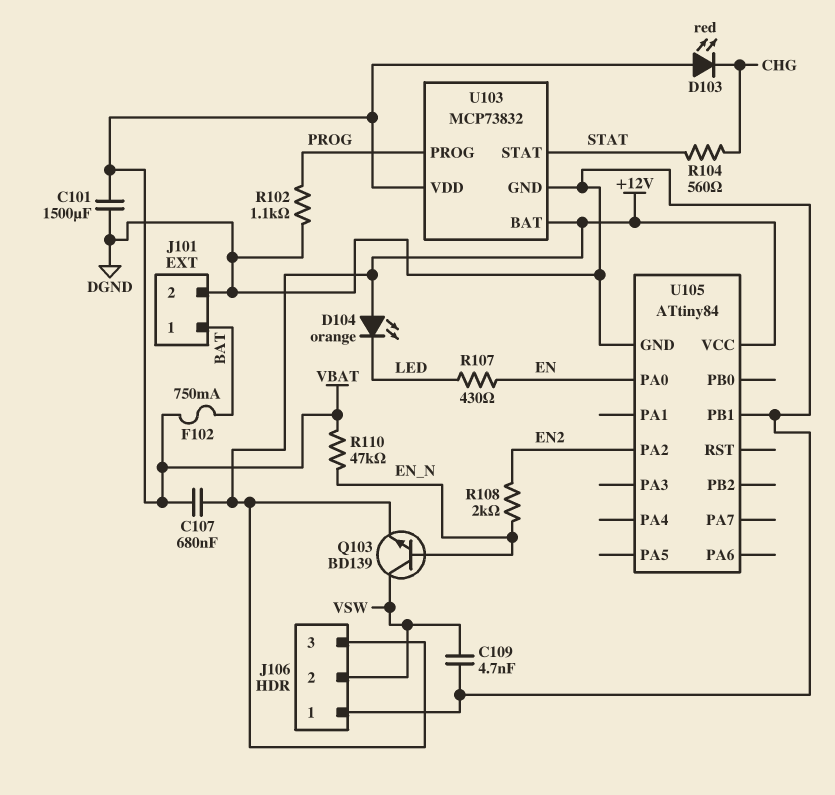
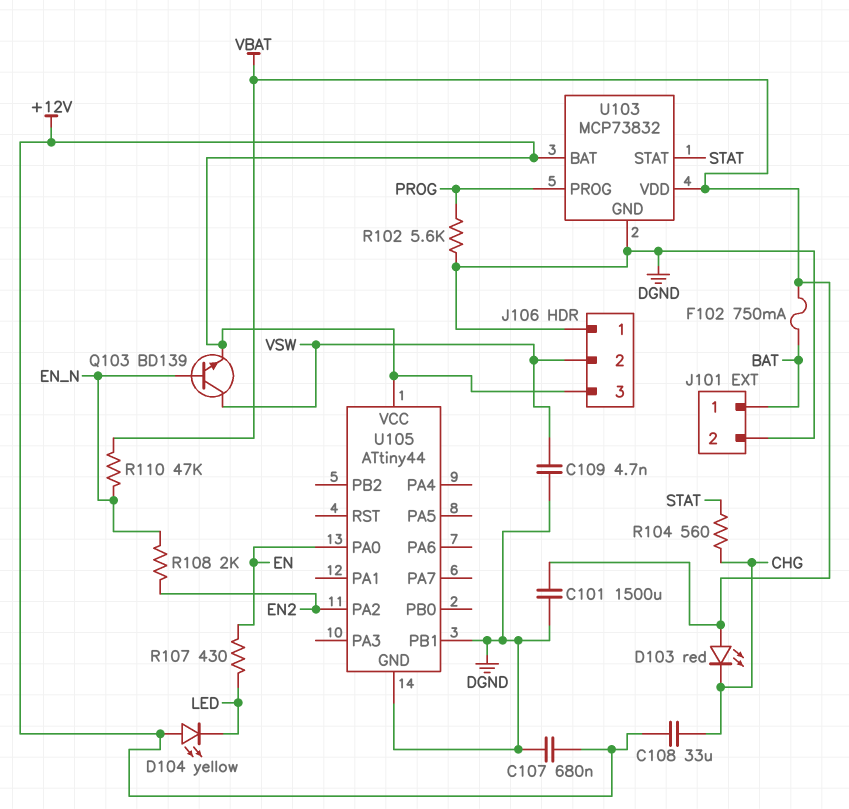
C107: 680nF (+12V, VBAT) -> 680nF (+12V, DGND)
C108: none -> 33uF (+12V, CHG)
D104: LED orange (A +12V, K LED) -> LED yellow (A +12V, K LED)
R102: 1.1k (DGND, PROG) -> 5.6k (DGND, PROG)
U105: ATtiny84 -> ATtiny44

